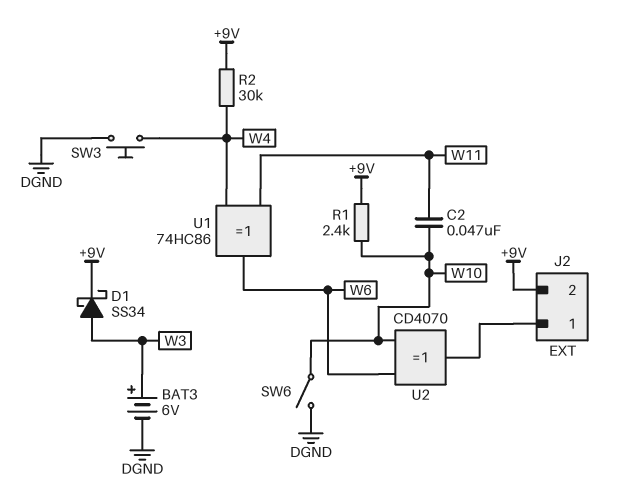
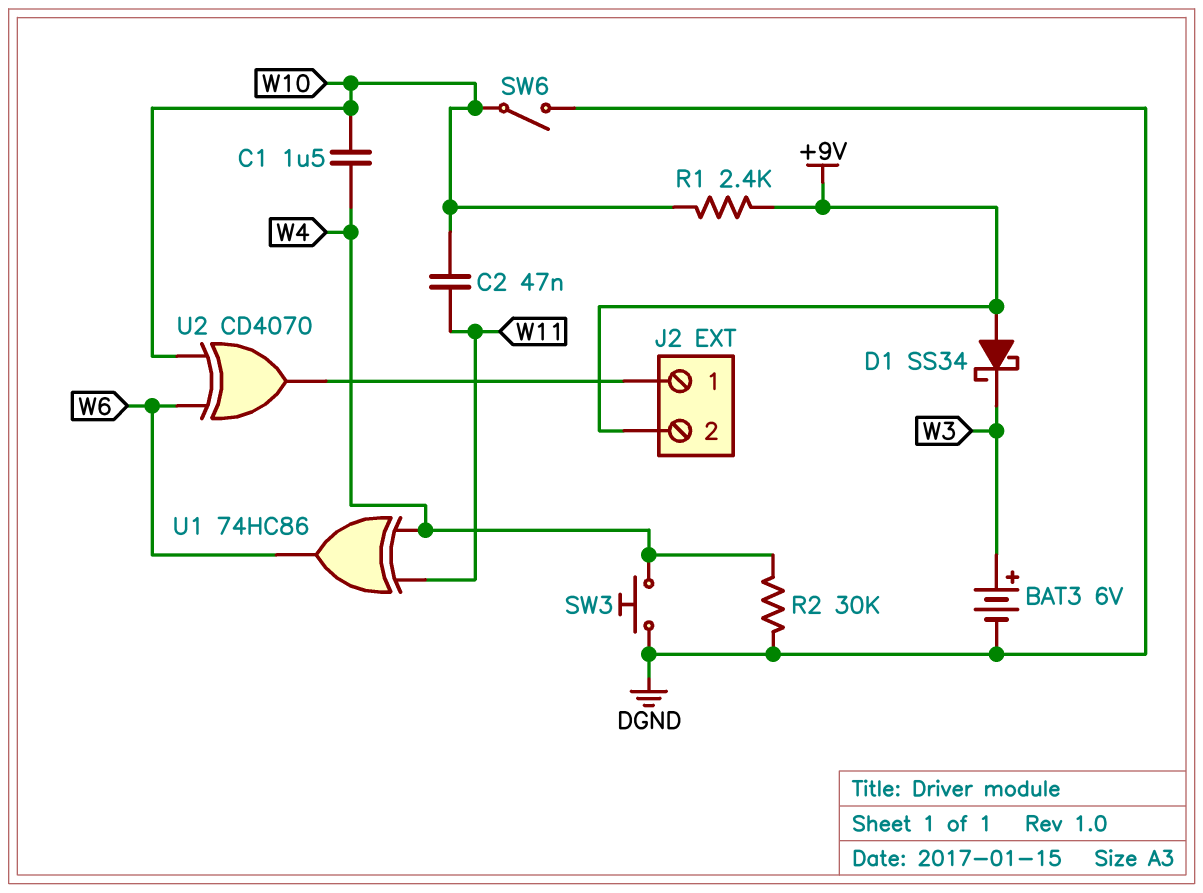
C1: none -> 1.5uF (W4, W10)
D1: schottky SS34 (A W3, K +9V) -> schottky SS34 (A +9V, K W3)
R2: 30k (+9V, W4) -> 30k (DGND, W4)

